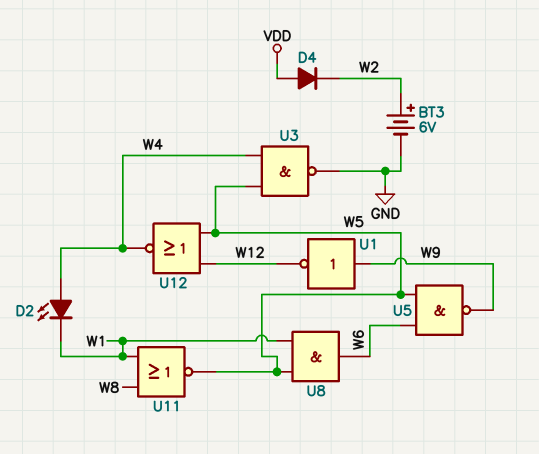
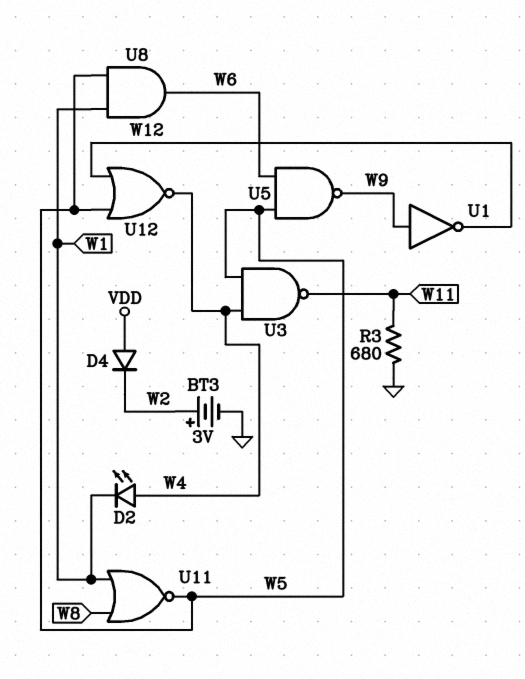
BT3: 6V (plus W2, minus GND) -> 3V (plus W2, minus GND)
R3: none -> 680 (GND, W11)
U3: NAND (in W4, in W5, out GND) -> NAND (in W4, in W5, out W11)

